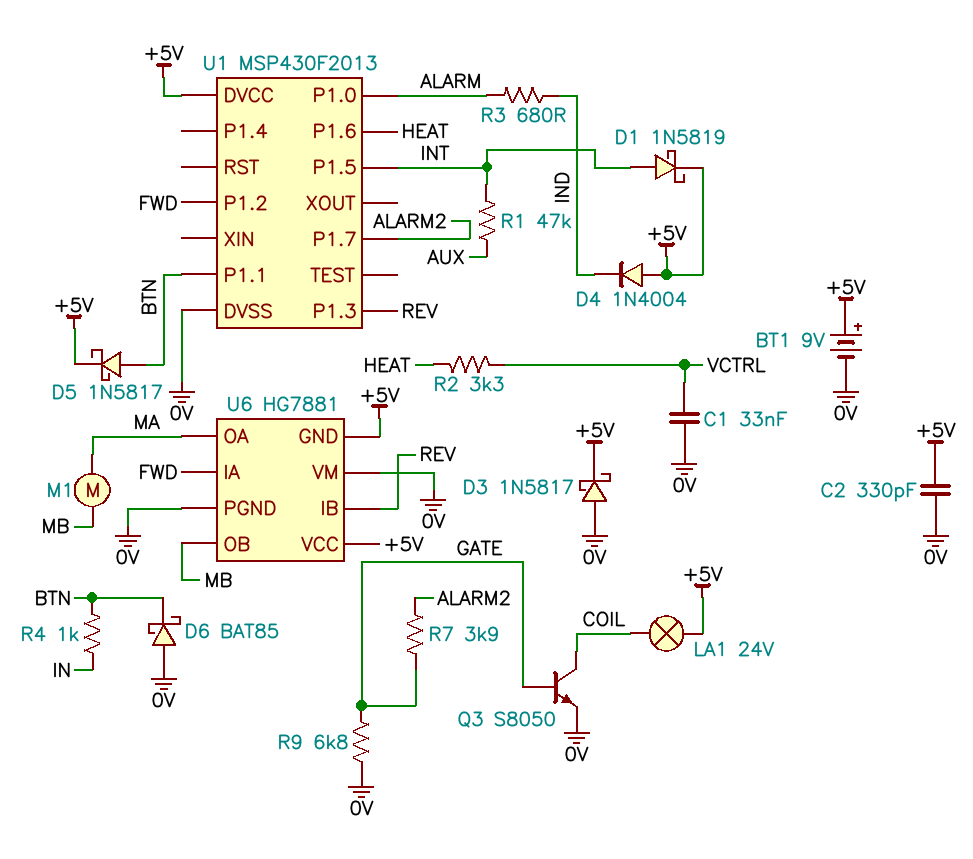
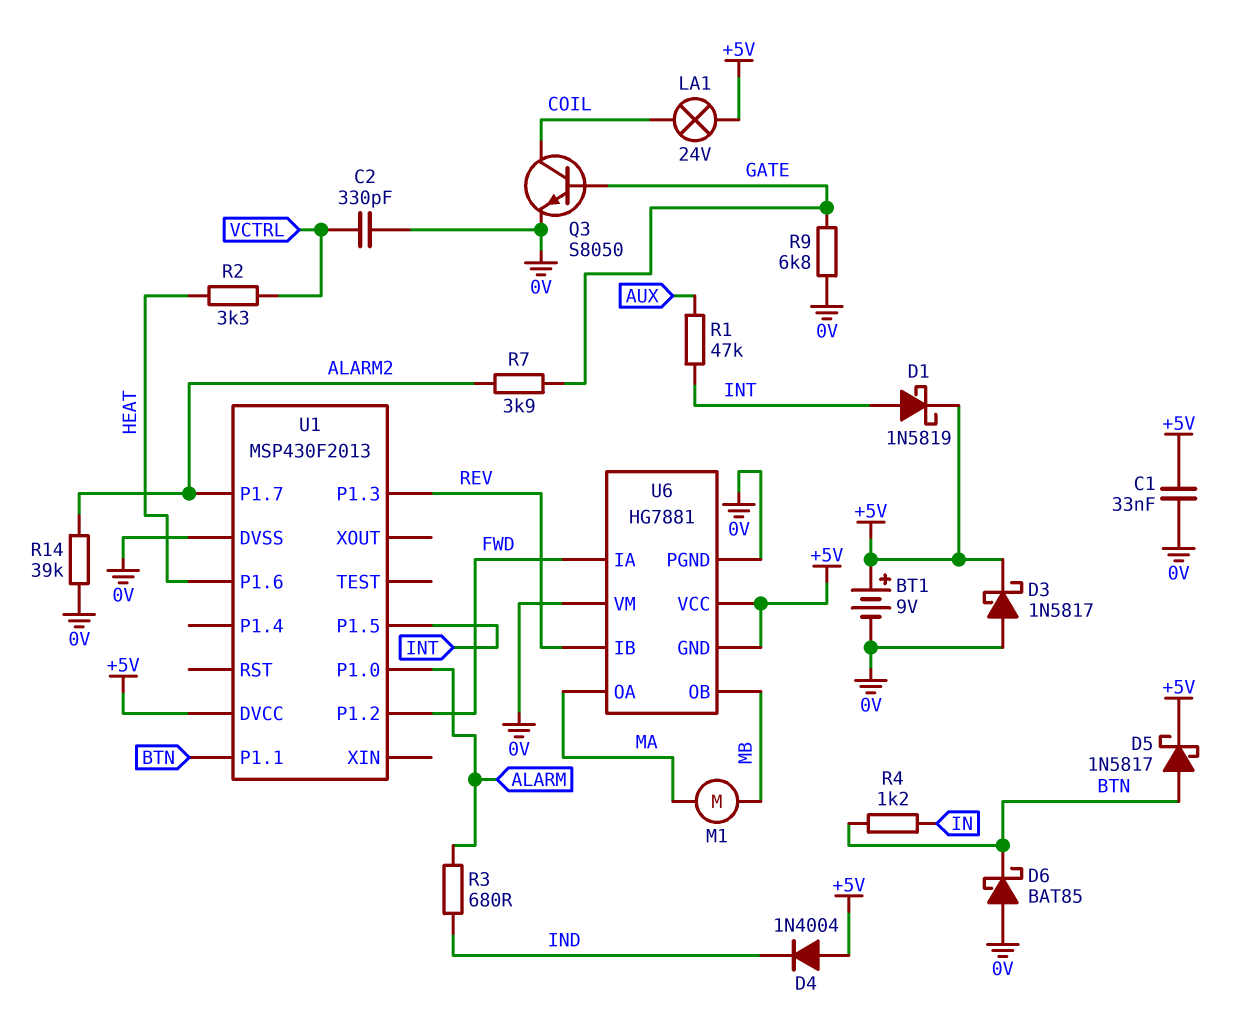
C1: 33nF (0V, VCTRL) -> 33nF (+5V, 0V)
C2: 330pF (+5V, 0V) -> 330pF (0V, VCTRL)
R4: 1k (BTN, IN) -> 1.2k (BTN, IN)
R14: none -> 39k (0V, ALARM2)

